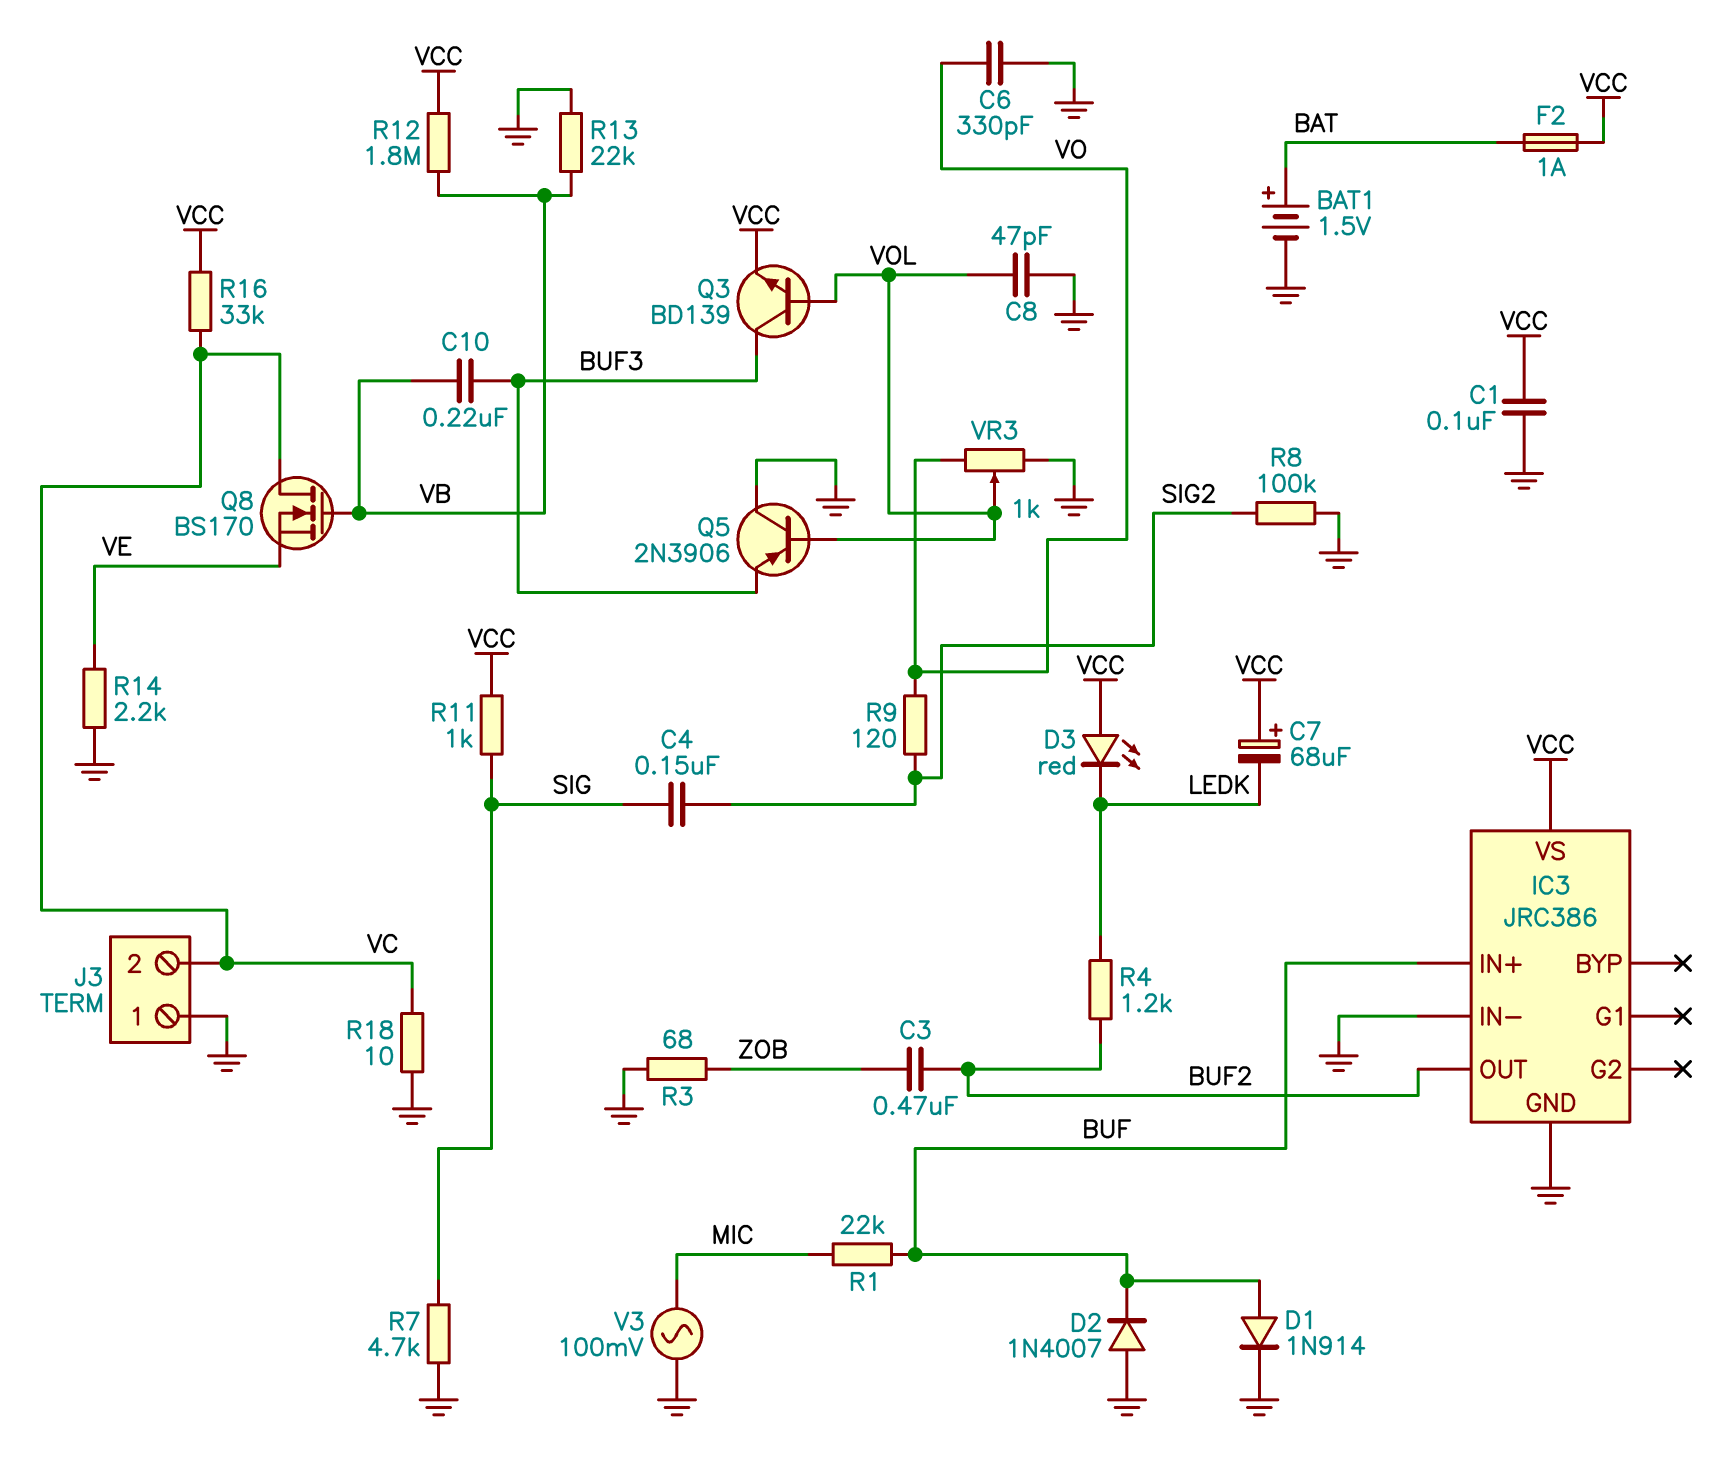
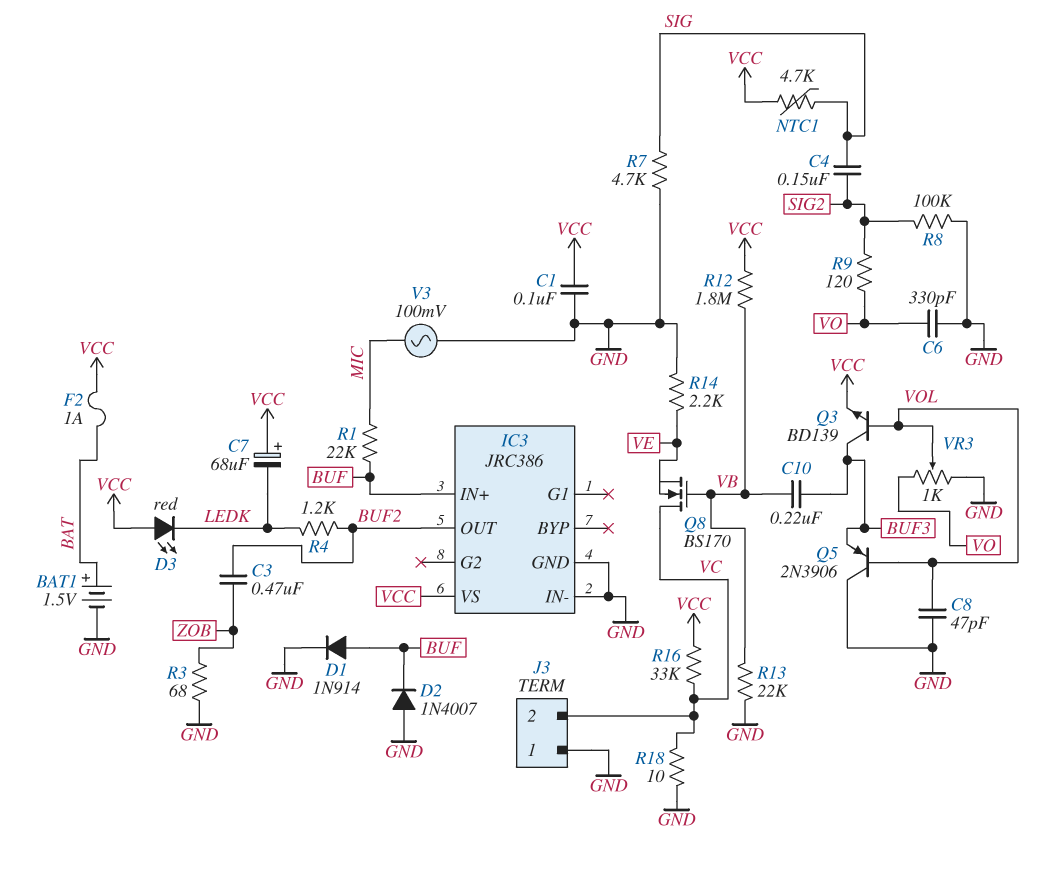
NTC1: none -> 4.7k (SIG, VCC)
R11: 1k (SIG, VCC) -> none

